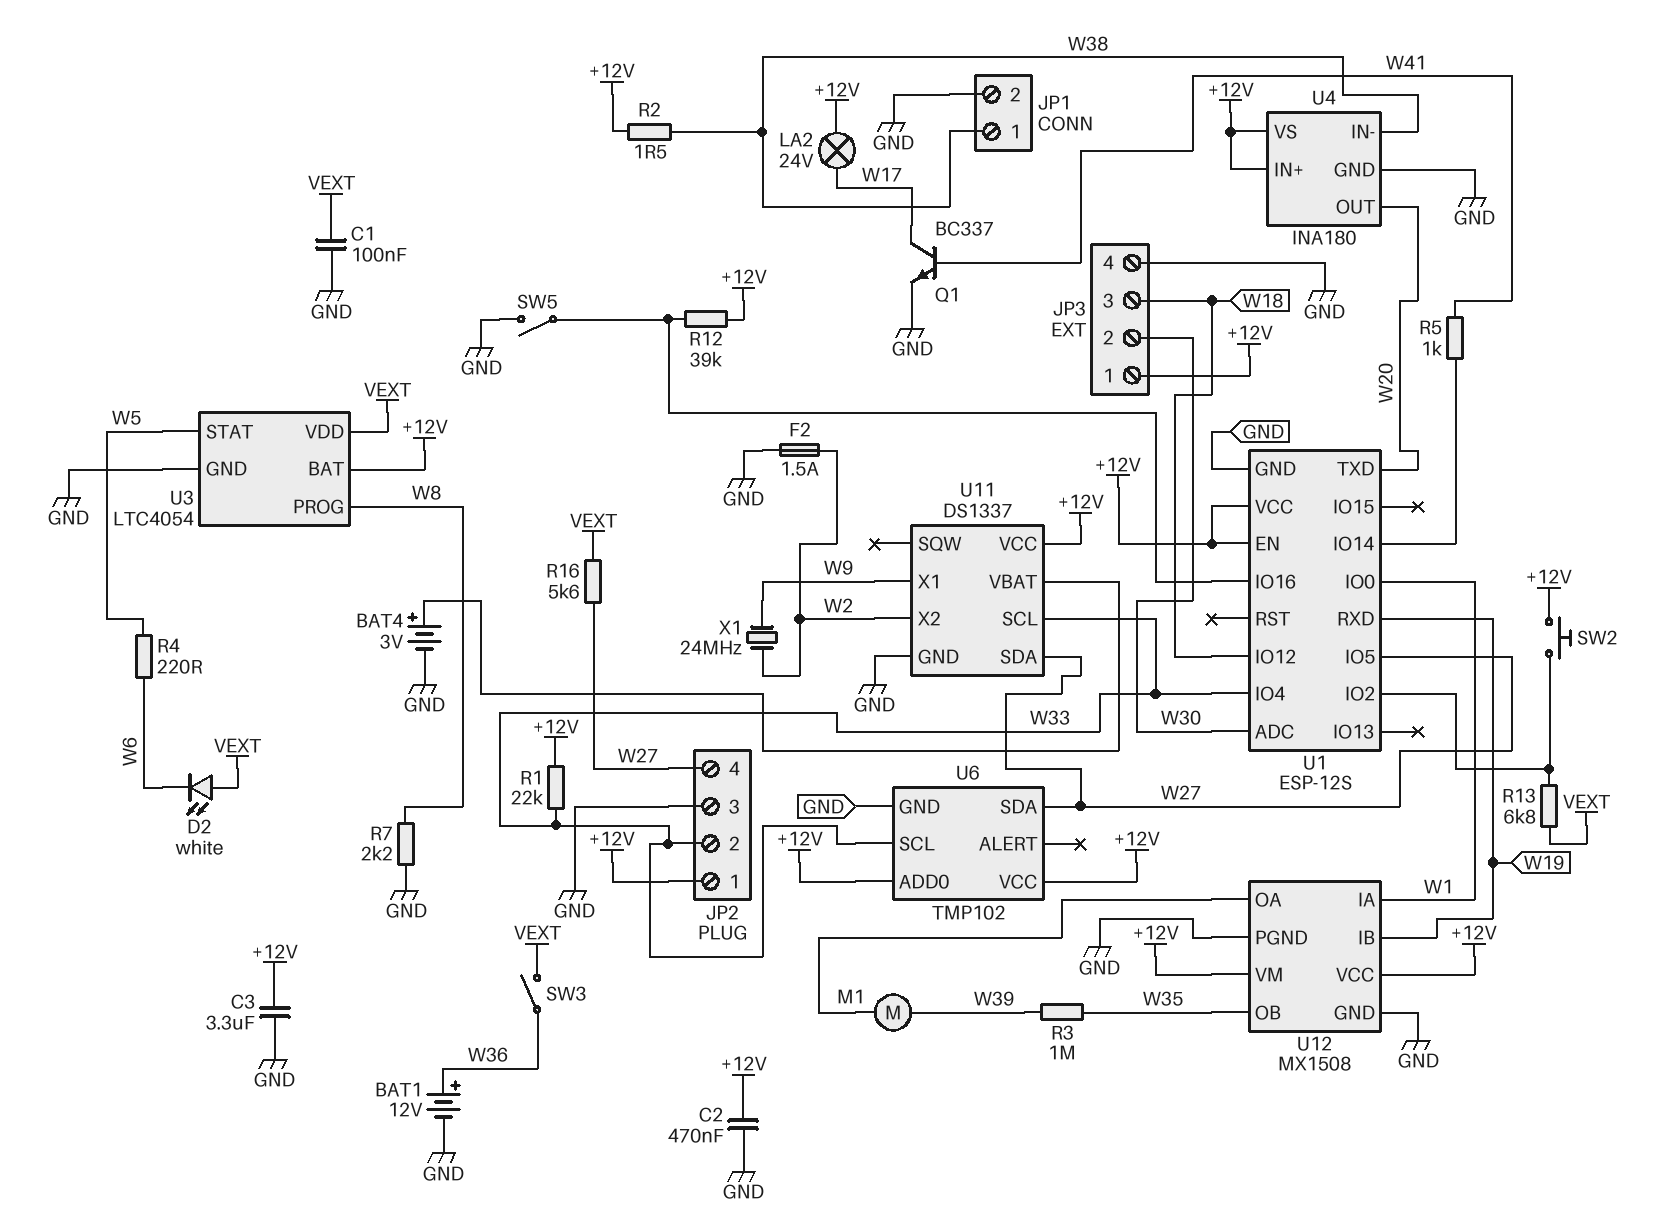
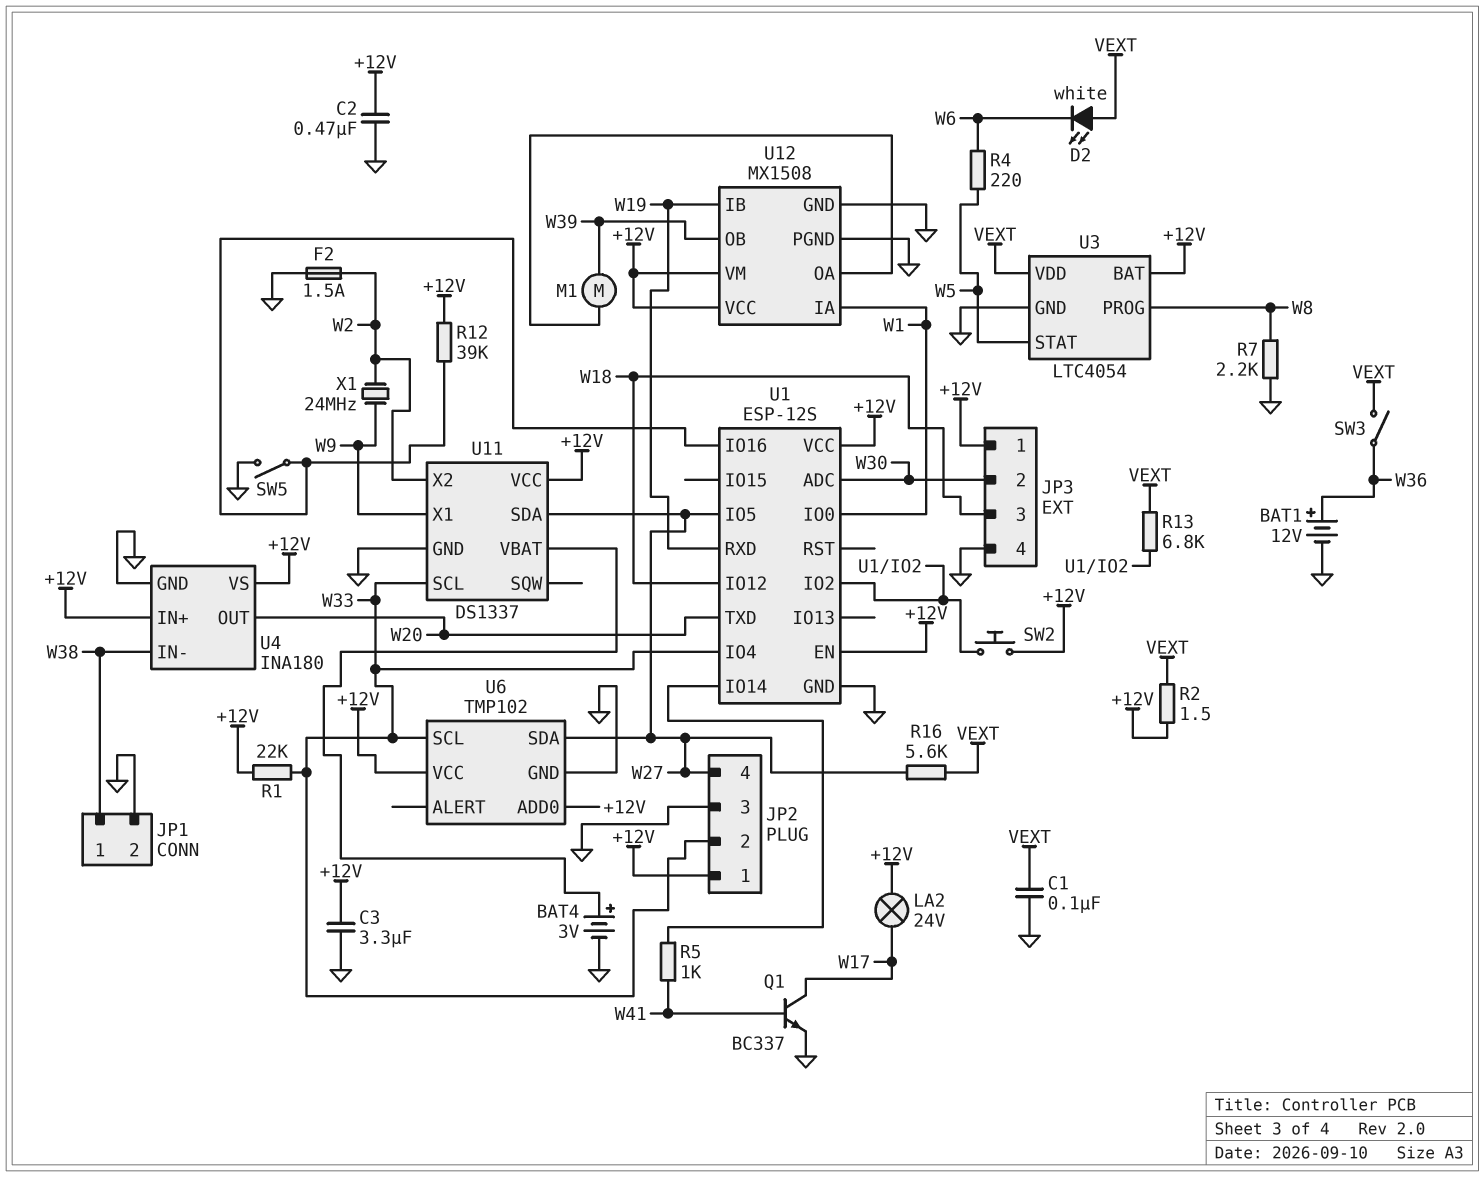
R2: 1.5 (+12V, W38) -> 1.5 (+12V, VEXT)
R3: 1M (W35, W39) -> none
U12 pin OB: W35 -> W39

